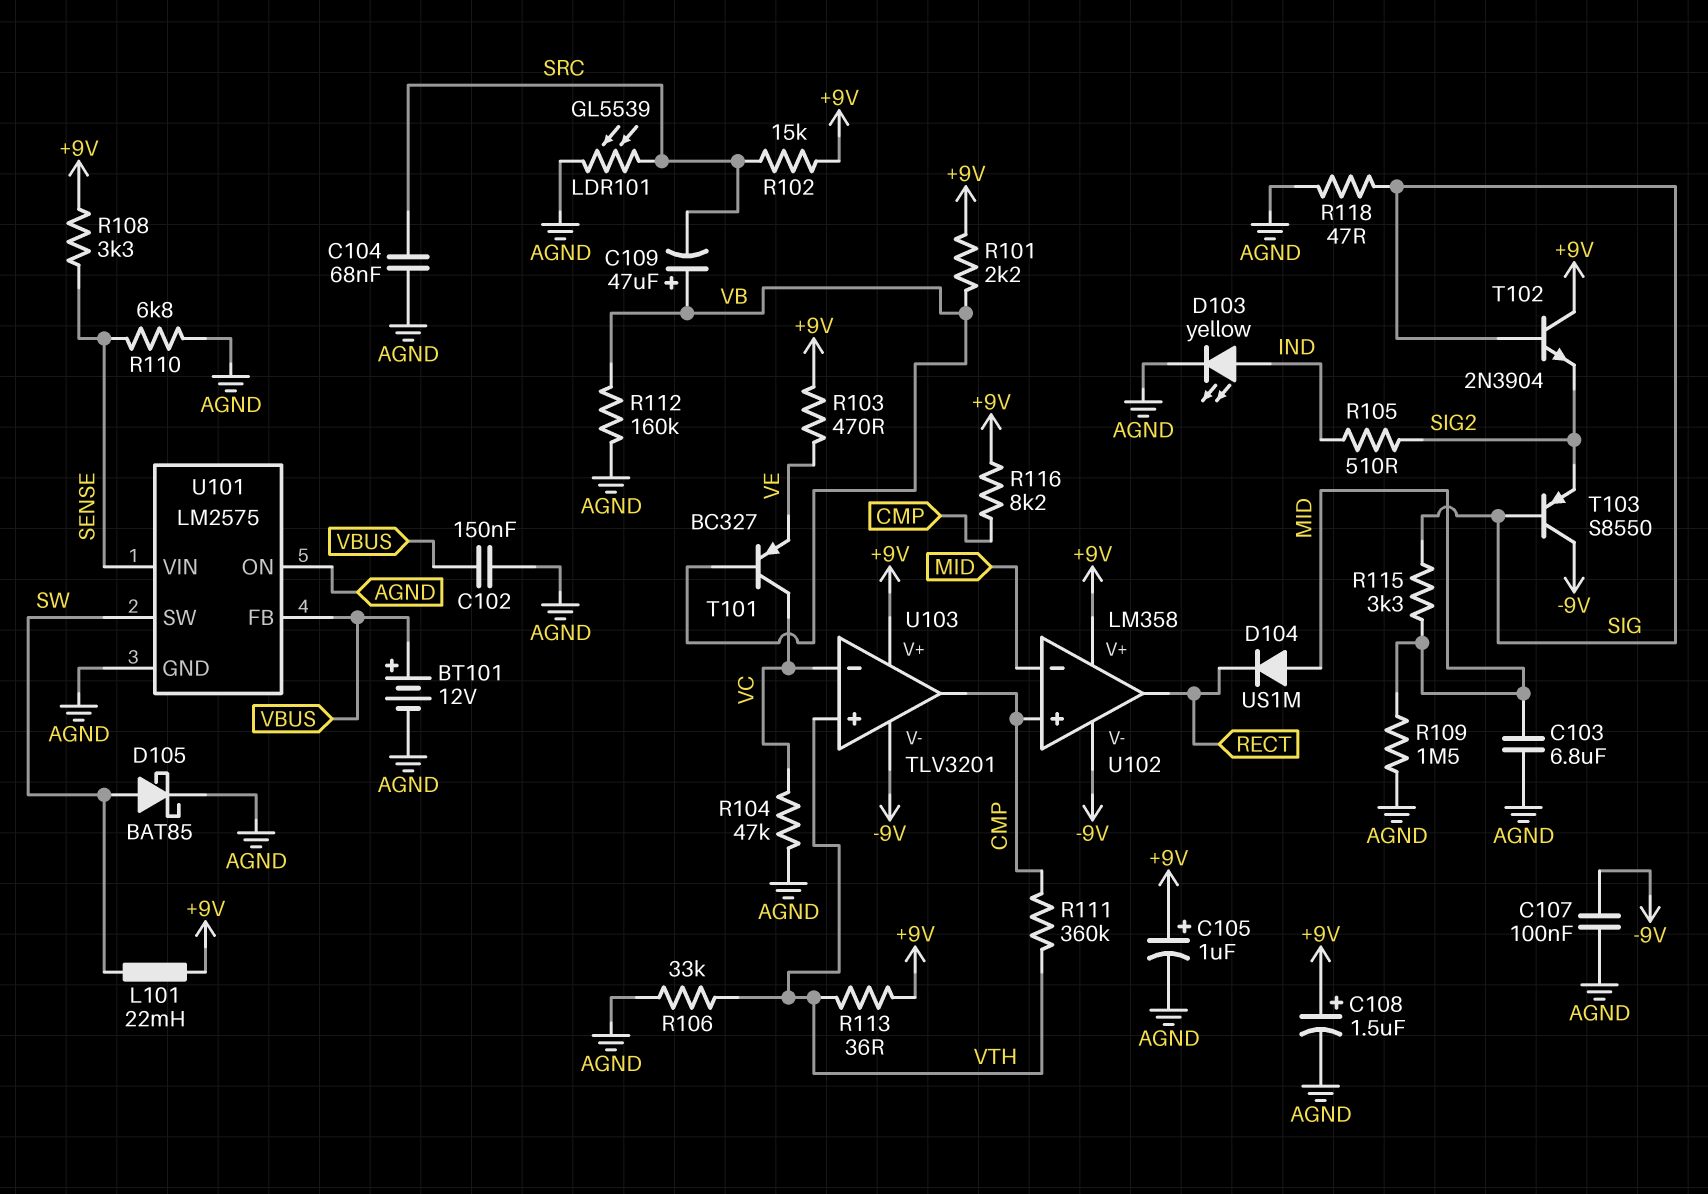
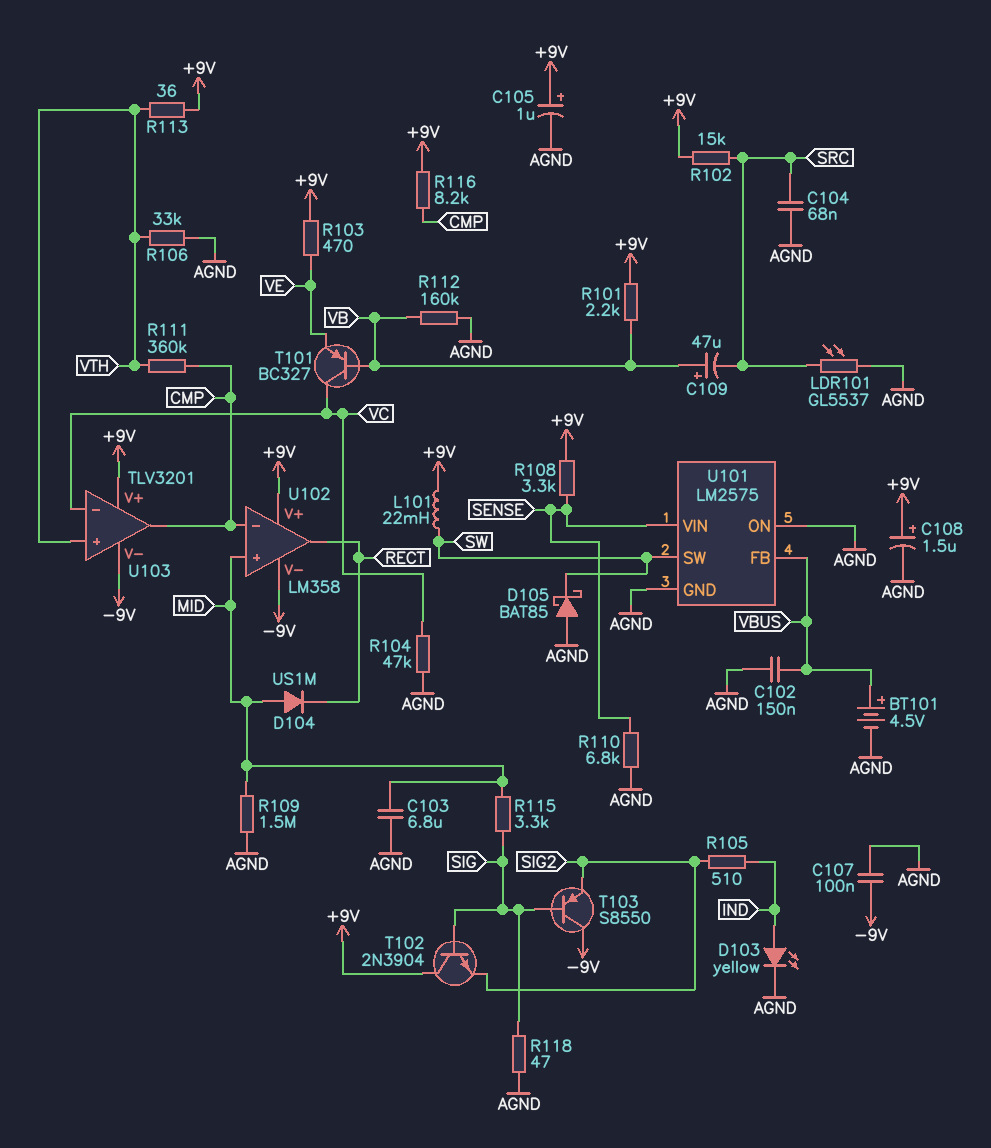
BT101: 12V (plus VBUS, minus AGND) -> 4.5V (plus VBUS, minus AGND)
D105: schottky BAT85 (A SW, K AGND) -> schottky BAT85 (A AGND, K SW)
LDR101: GL5539 (AGND, SRC) -> GL5537 (AGND, SRC)
U102 pin in+: CMP -> MID
U102 pin in-: MID -> CMP

